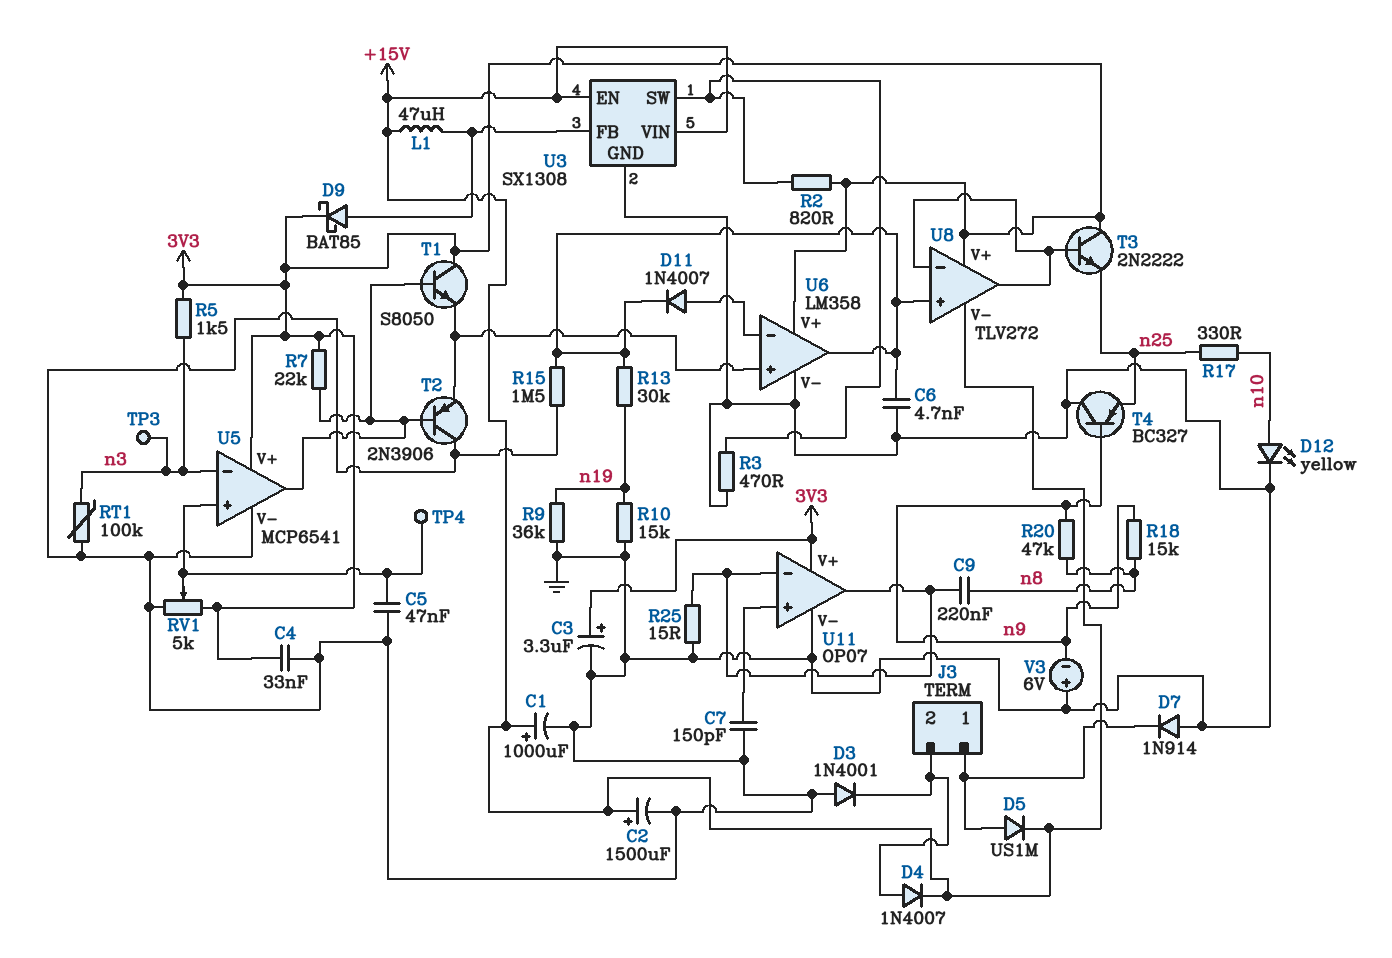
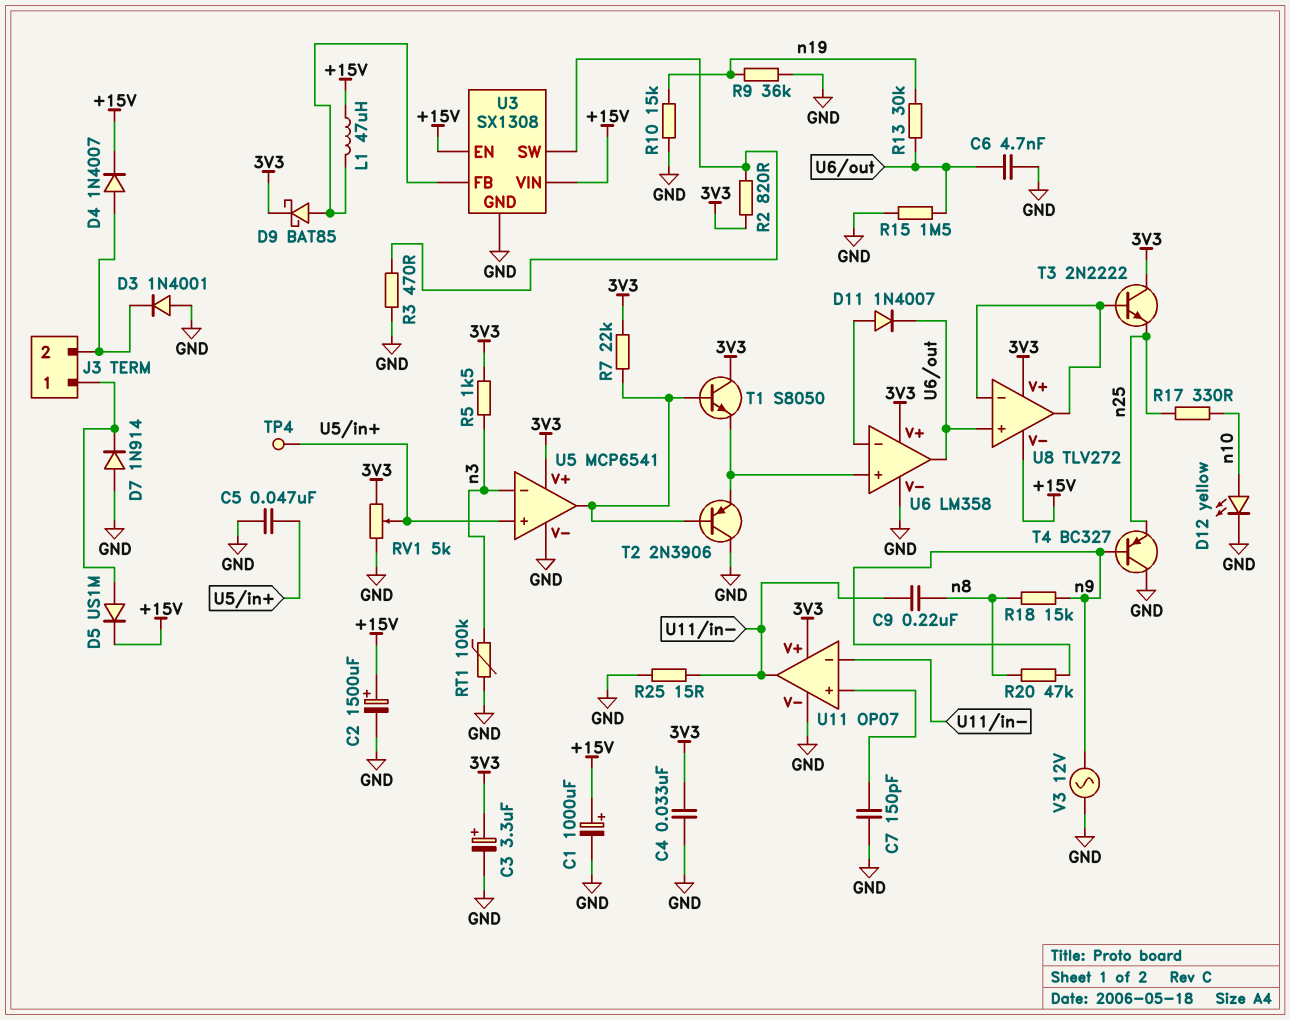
TP3: test point (n3) -> none
V3: 6V (plus GND, minus n9) -> AC 12V (GND, n9)

